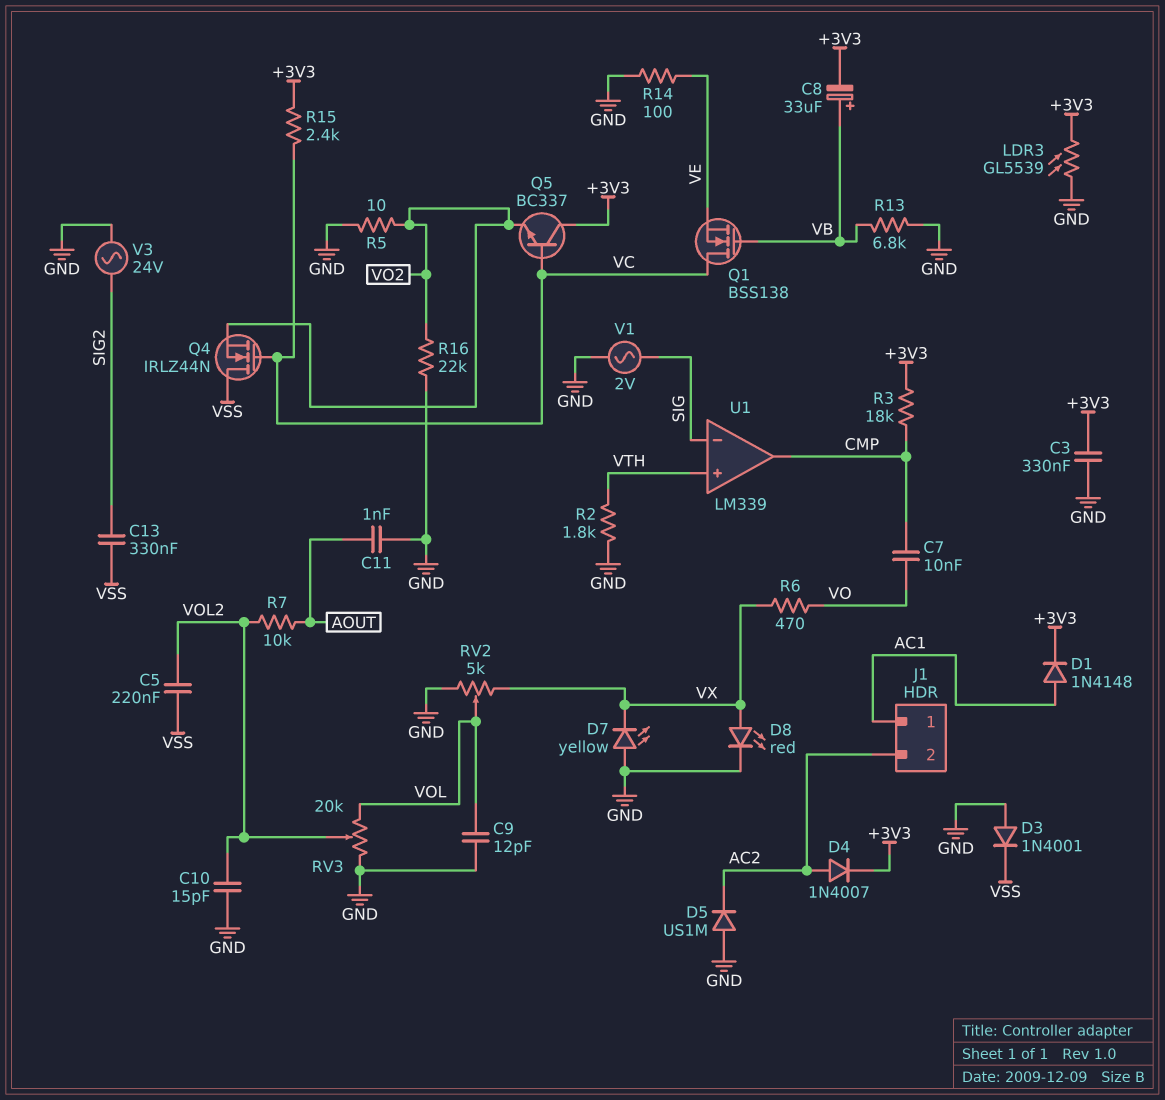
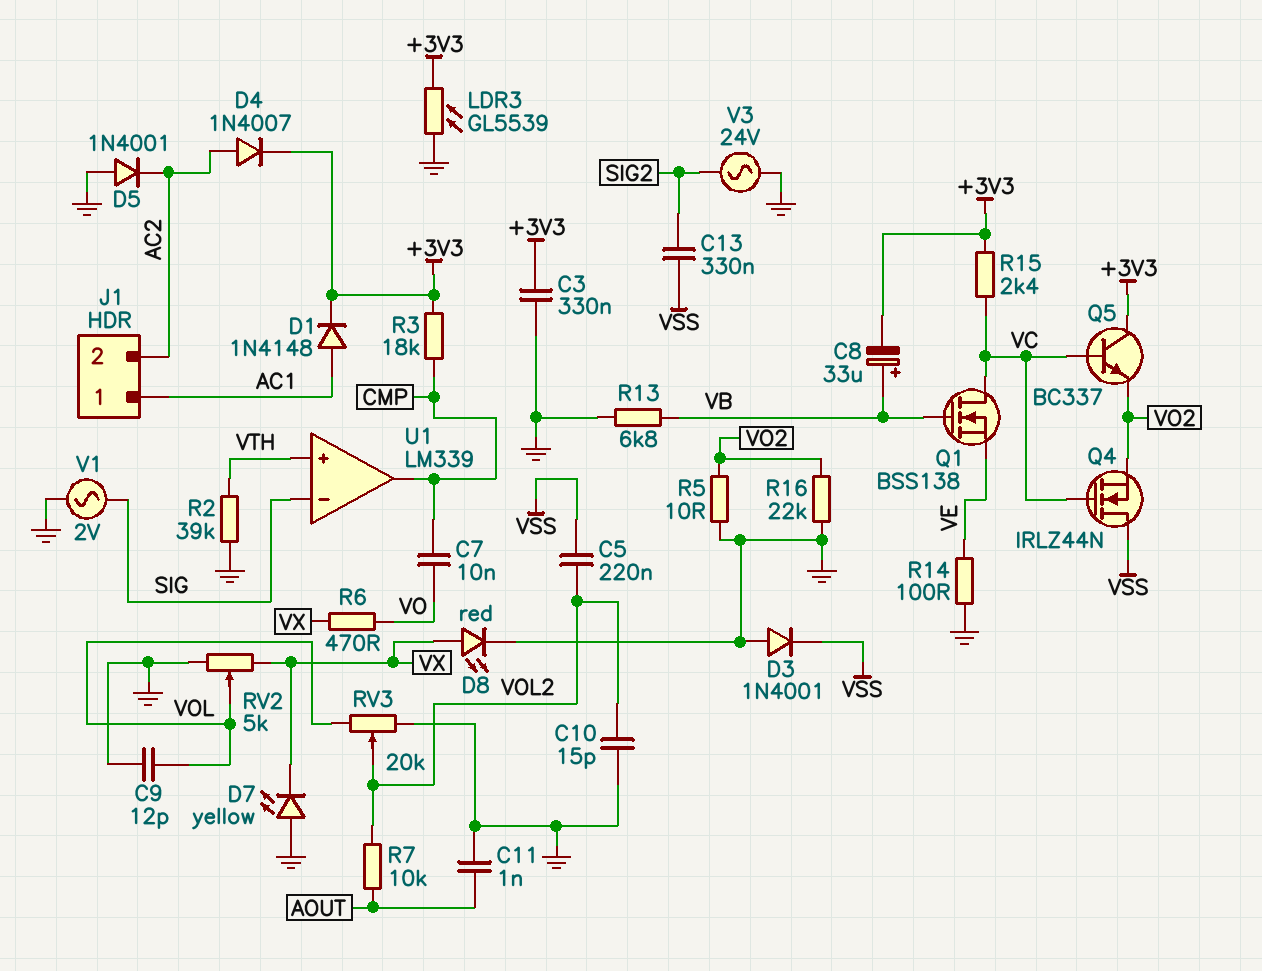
D5: diode US1M (A GND, K AC2) -> diode 1N4001 (A GND, K AC2)
R2: 1.8k (GND, VTH) -> 39k (GND, VTH)

